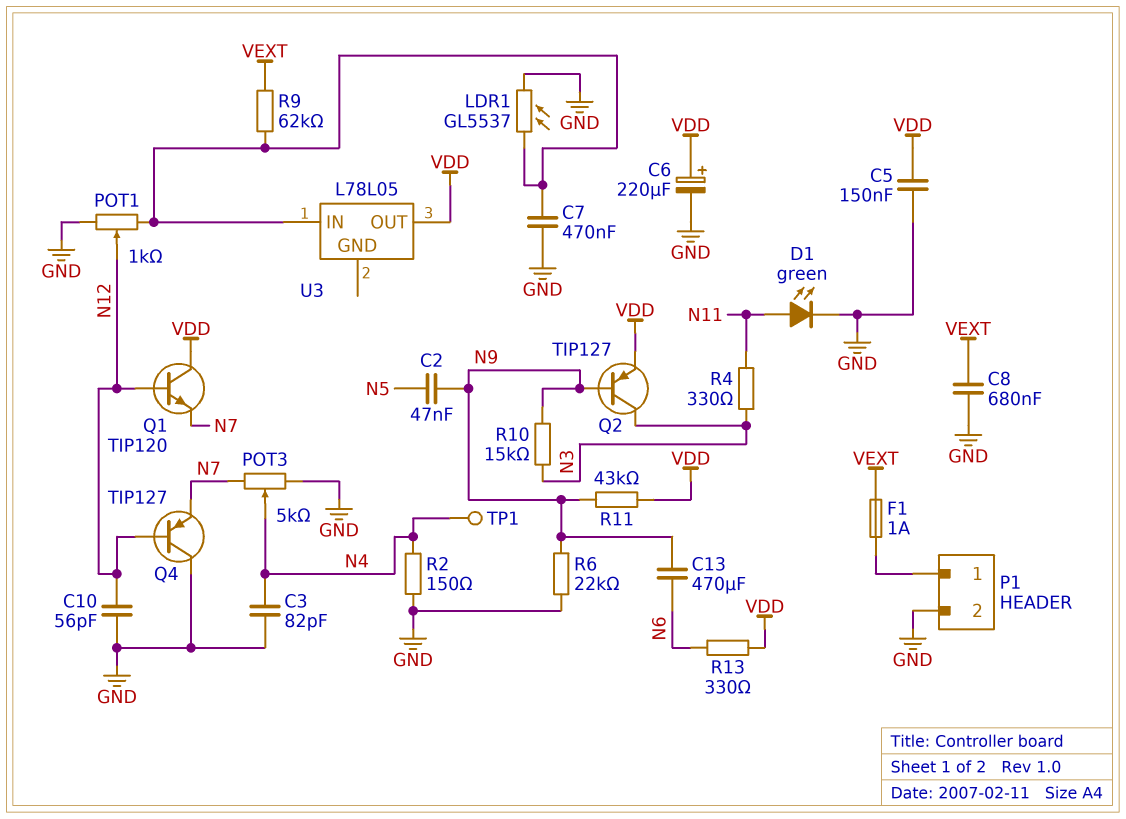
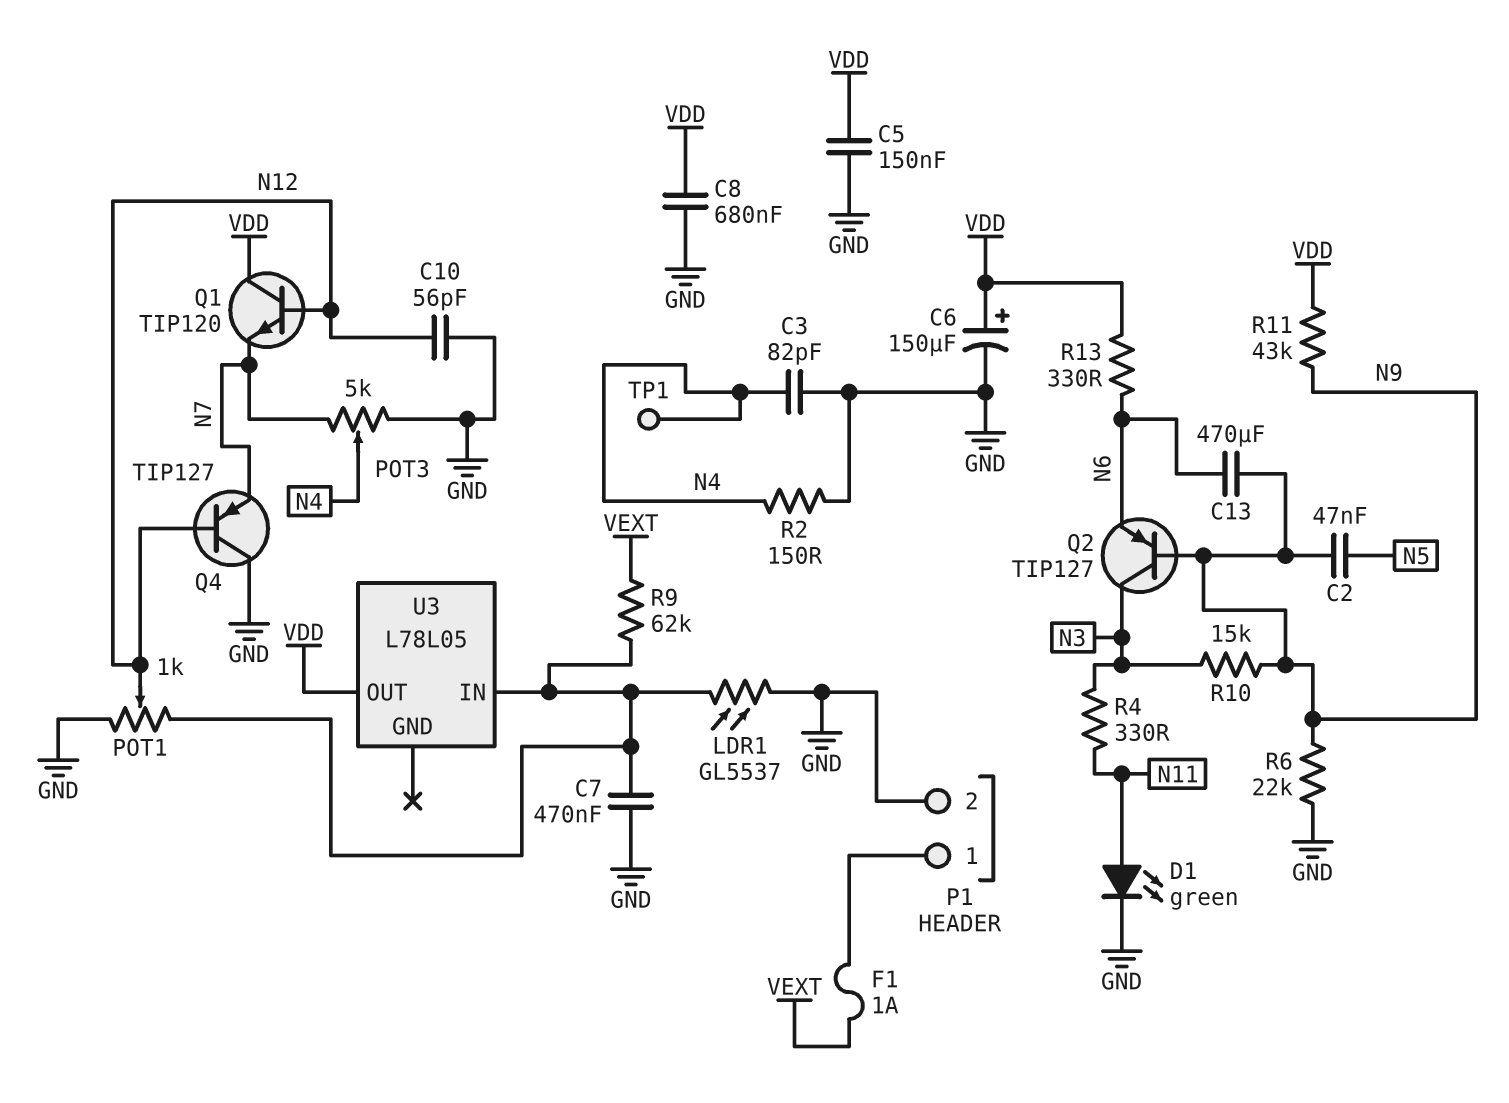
C6: 220uF (plus VDD, minus GND) -> 150uF (plus VDD, minus GND)
C8: 680nF (GND, VEXT) -> 680nF (GND, VDD)
Q2: PNP TIP127 (B N9, C N3, E VDD) -> PNP TIP127 (B N9, C N3, E N6)

